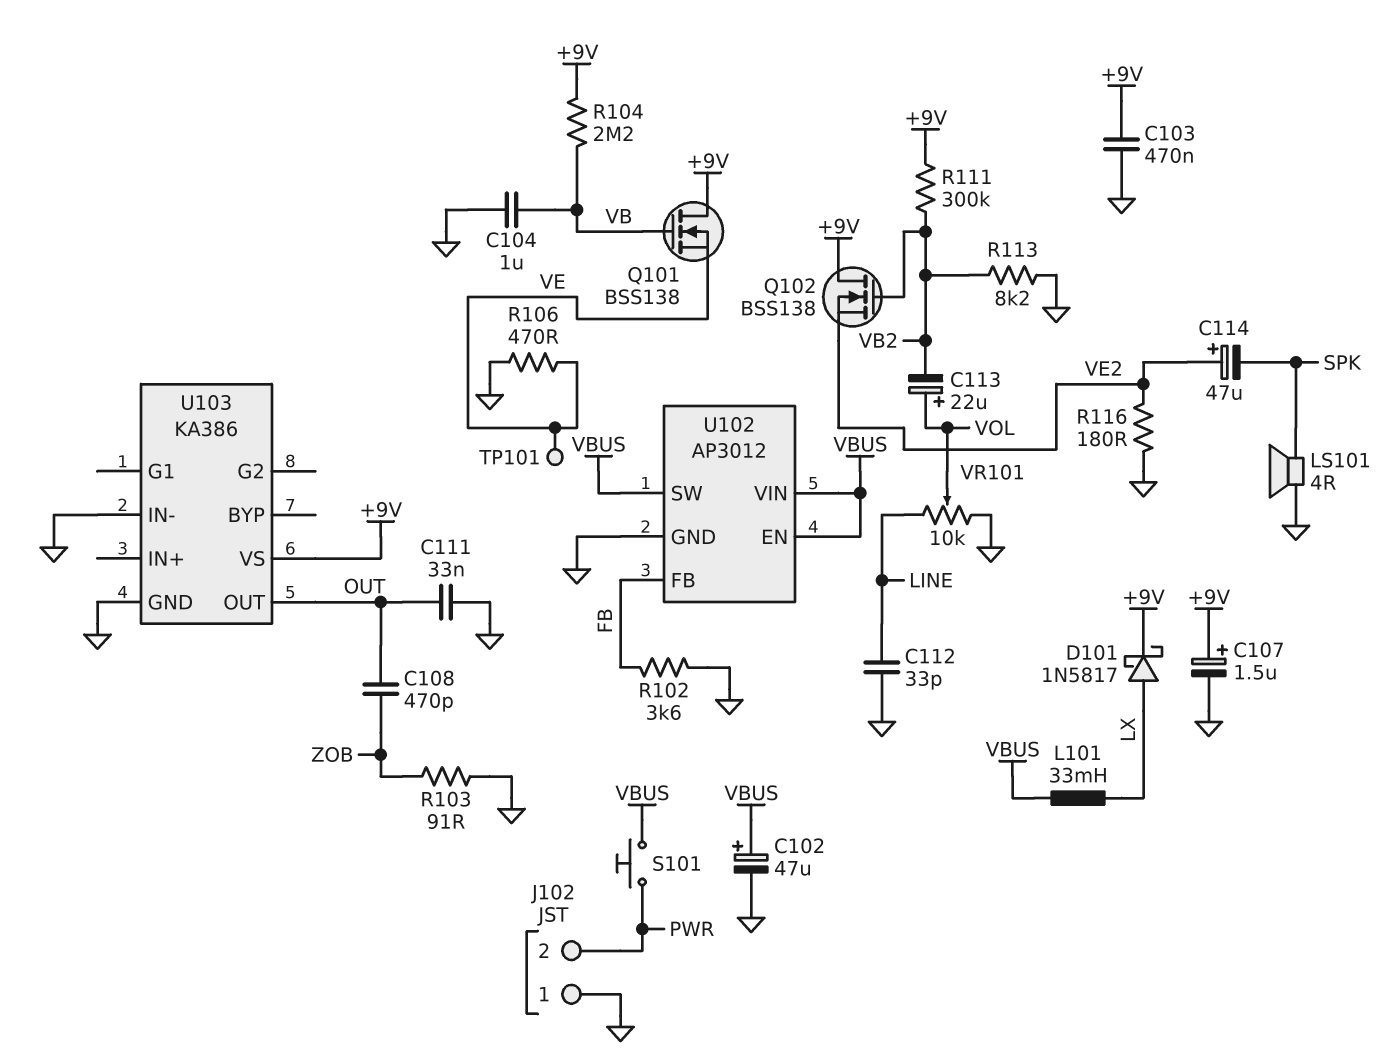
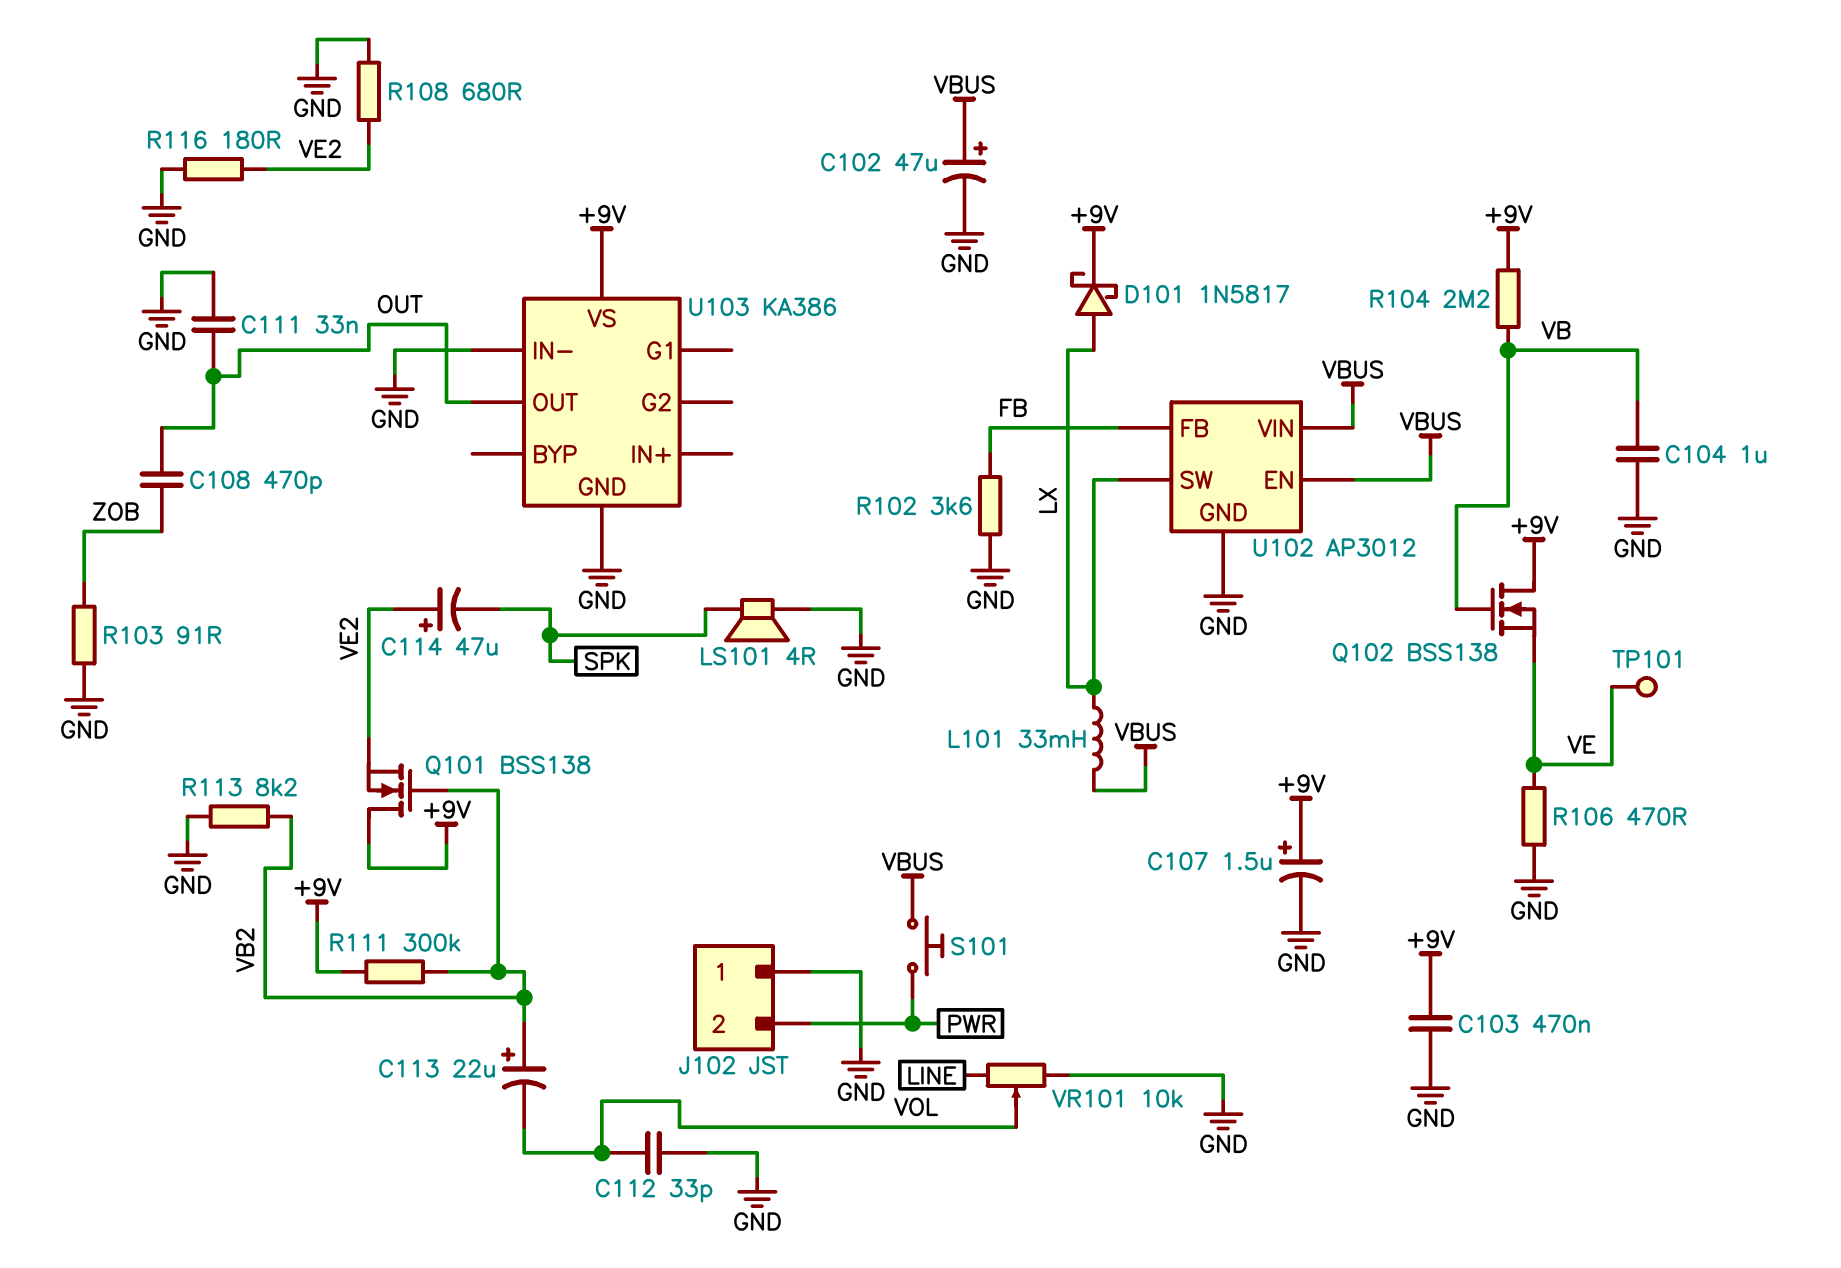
C112: 33pF (GND, LINE) -> 33pF (GND, VOL)
C113: 22uF (plus VOL, minus VB2) -> 22uF (plus VB2, minus VOL)
Q101: NMOS BSS138 (G VB, D +9V, S VE) -> NMOS BSS138 (G VB2, D +9V, S VE2)
Q102: NMOS BSS138 (G VB2, D +9V, S VE2) -> NMOS BSS138 (G VB, D +9V, S VE)
R108: none -> 680 (GND, VE2)
U102 pin SW: VBUS -> LX

